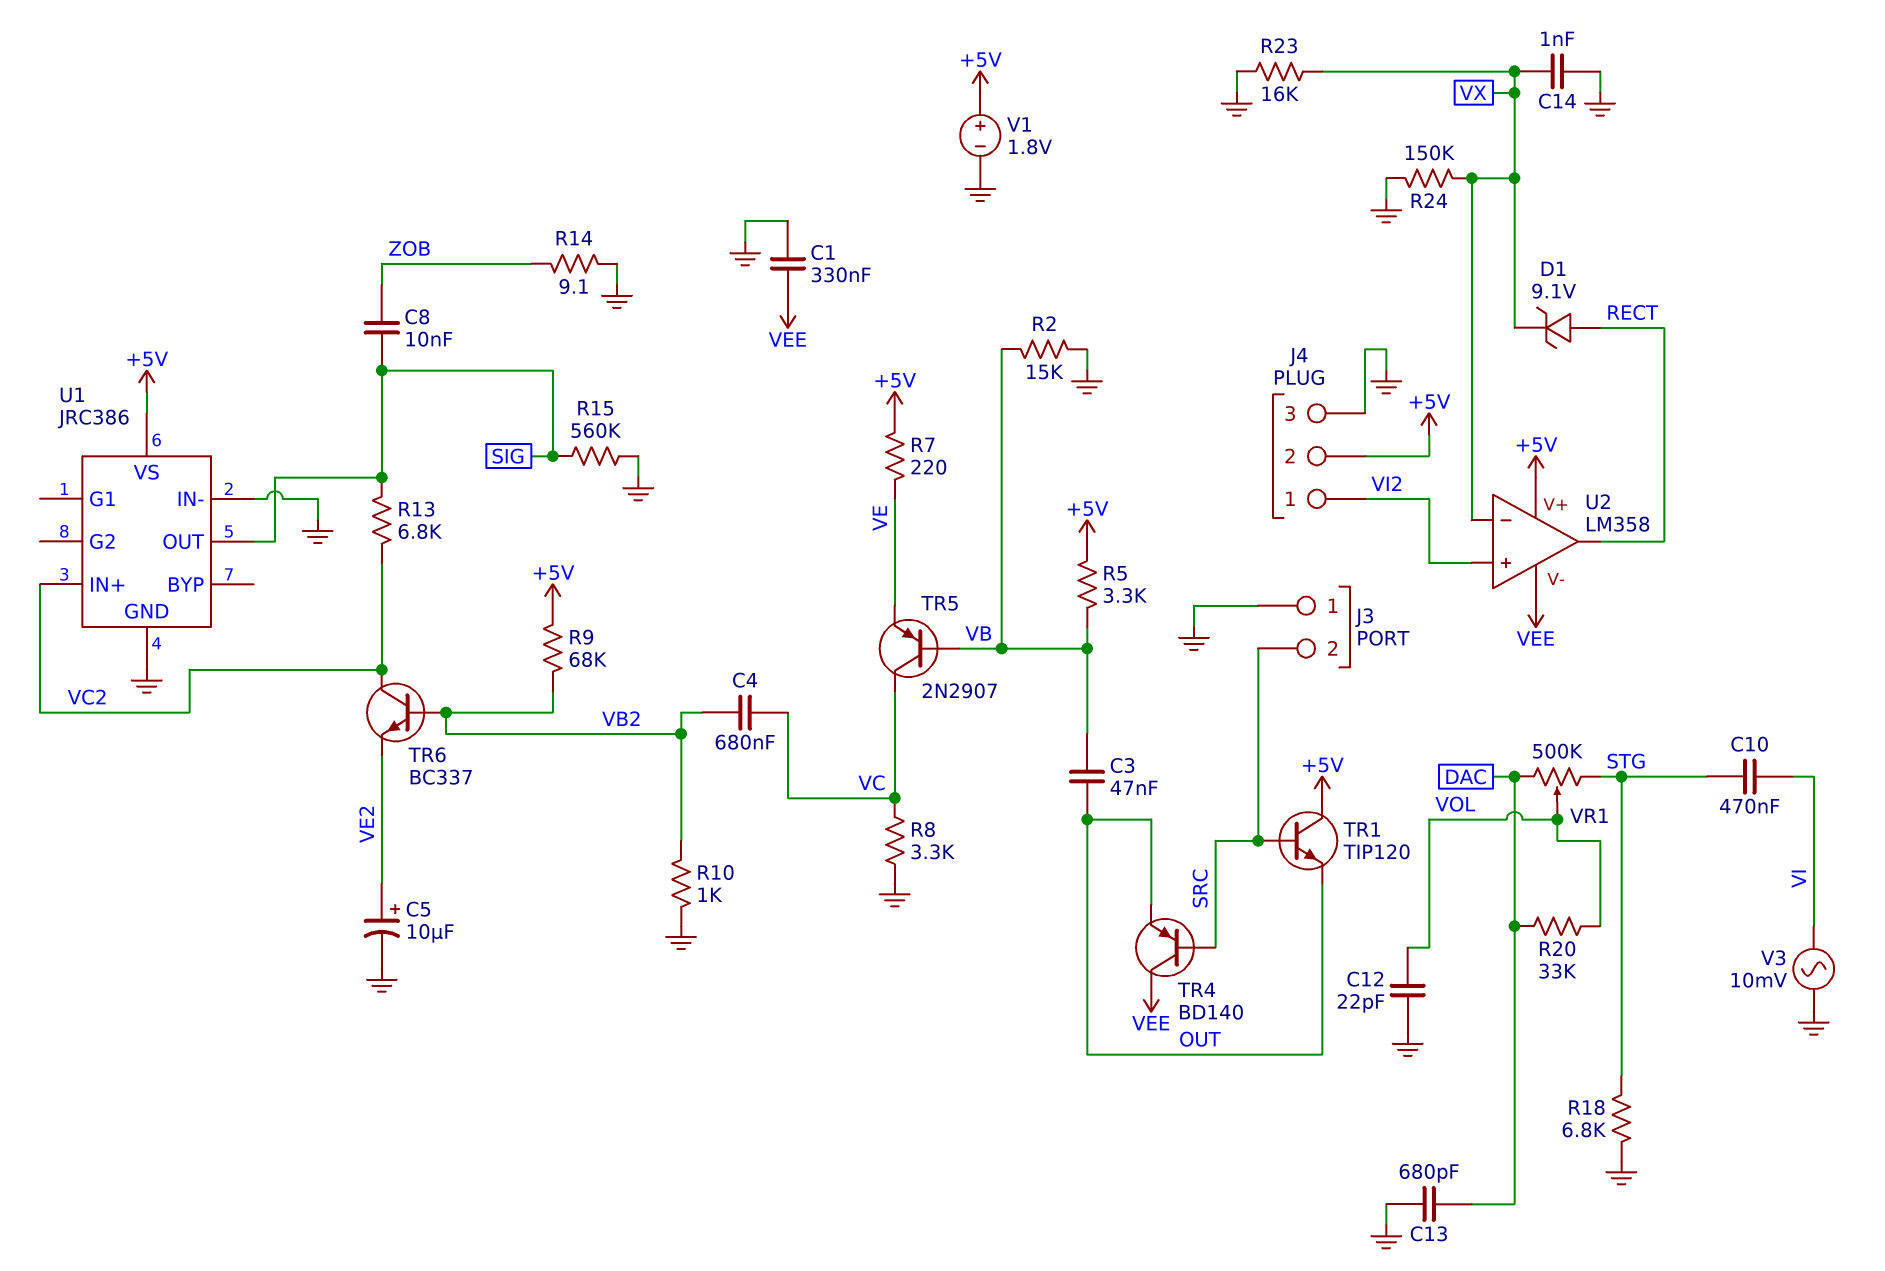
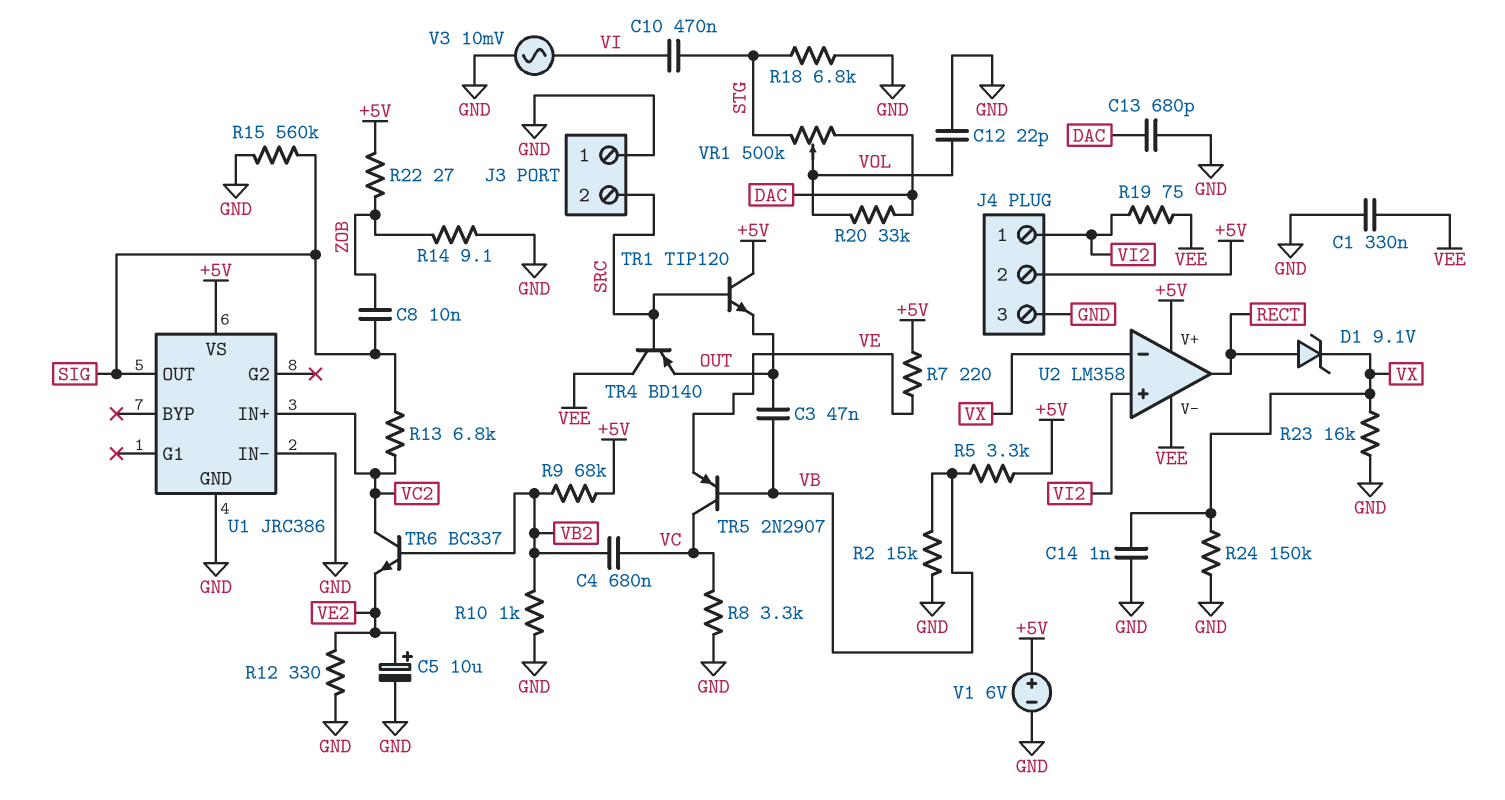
R12: none -> 330 (GND, VE2)
R19: none -> 75 (VEE, VI2)
R22: none -> 27 (+5V, ZOB)
V1: 1.8V (plus +5V, minus GND) -> 6V (plus +5V, minus GND)

